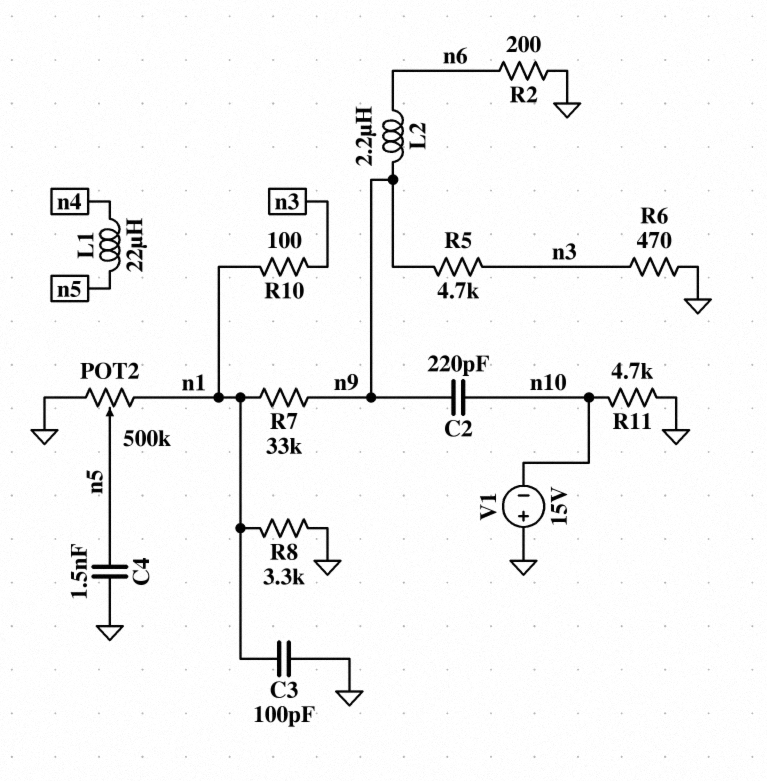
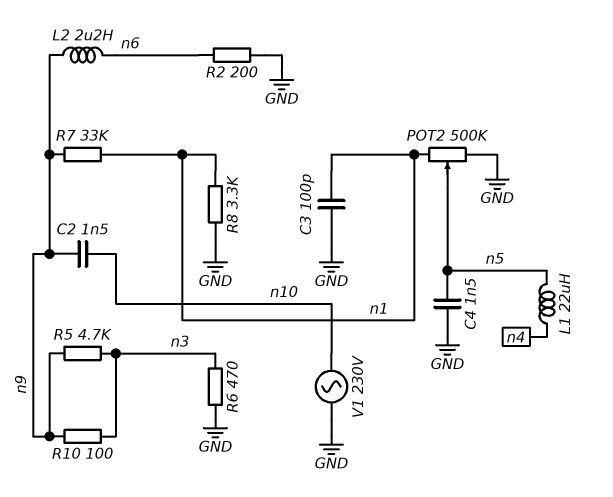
C2: 220pF (n9, n10) -> 1.5nF (n9, n10)
R10: 100 (n1, n3) -> 100 (n3, n9)
R11: 4.7k (GND, n10) -> none
V1: 15V (plus GND, minus n10) -> AC 230V (GND, n10)

